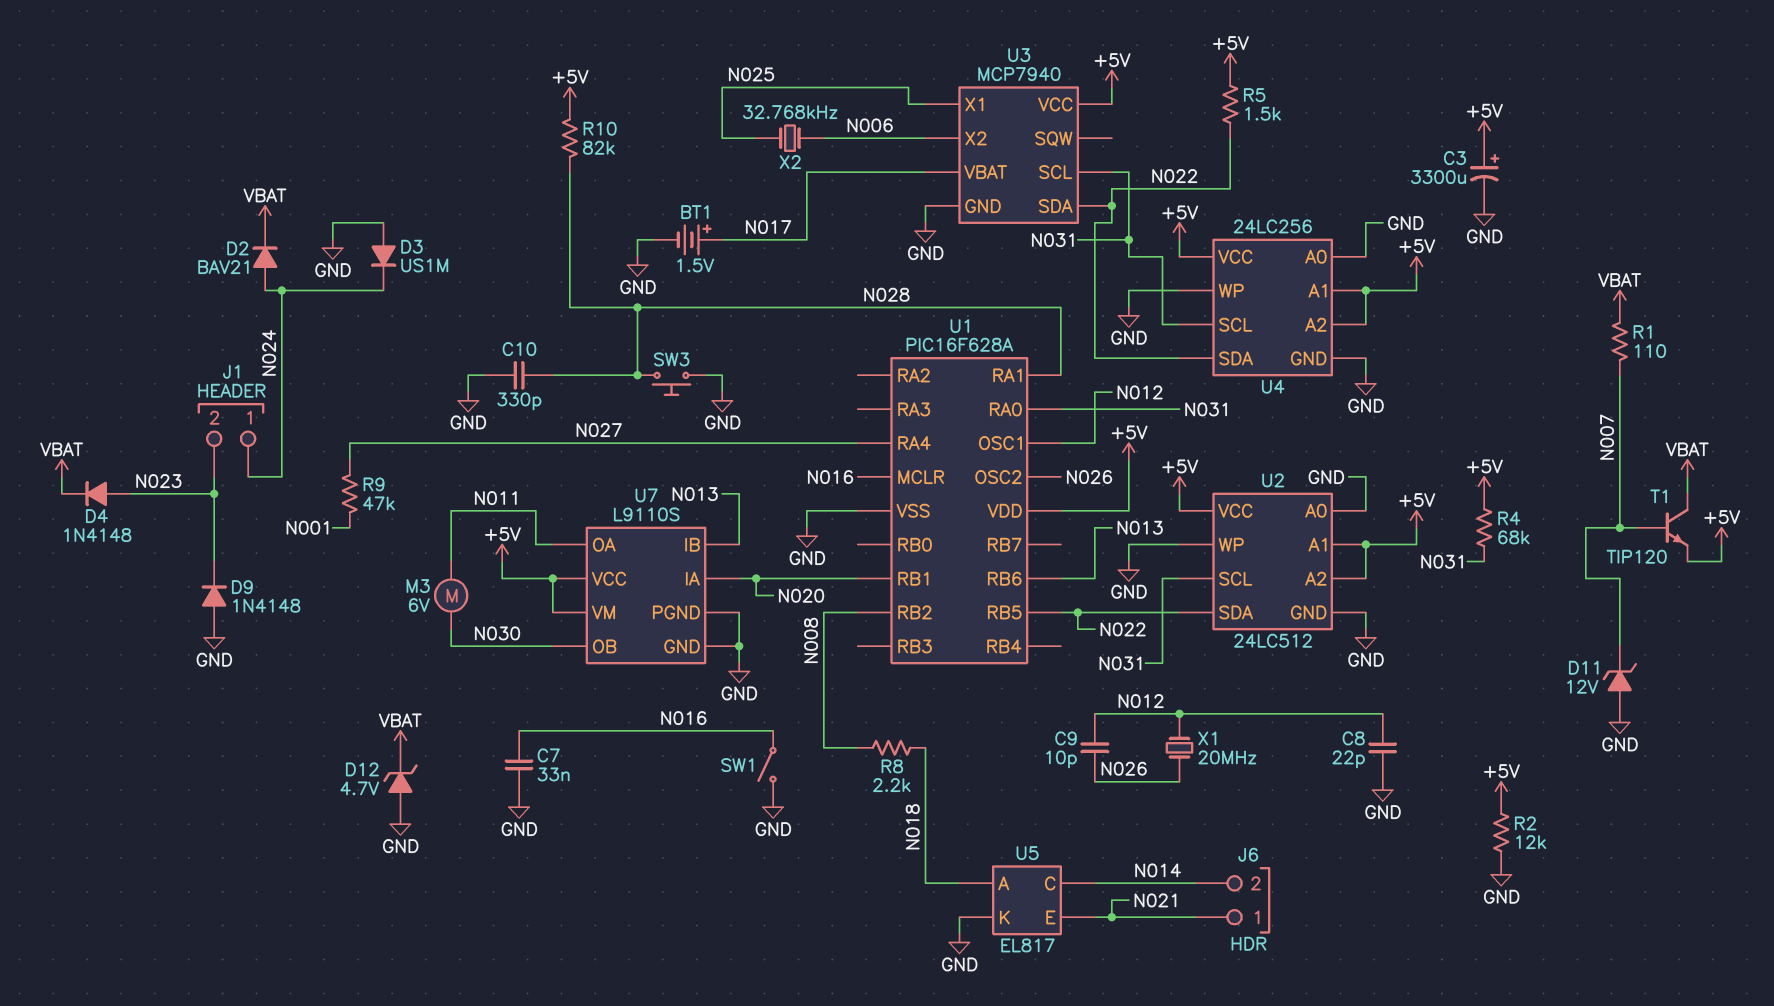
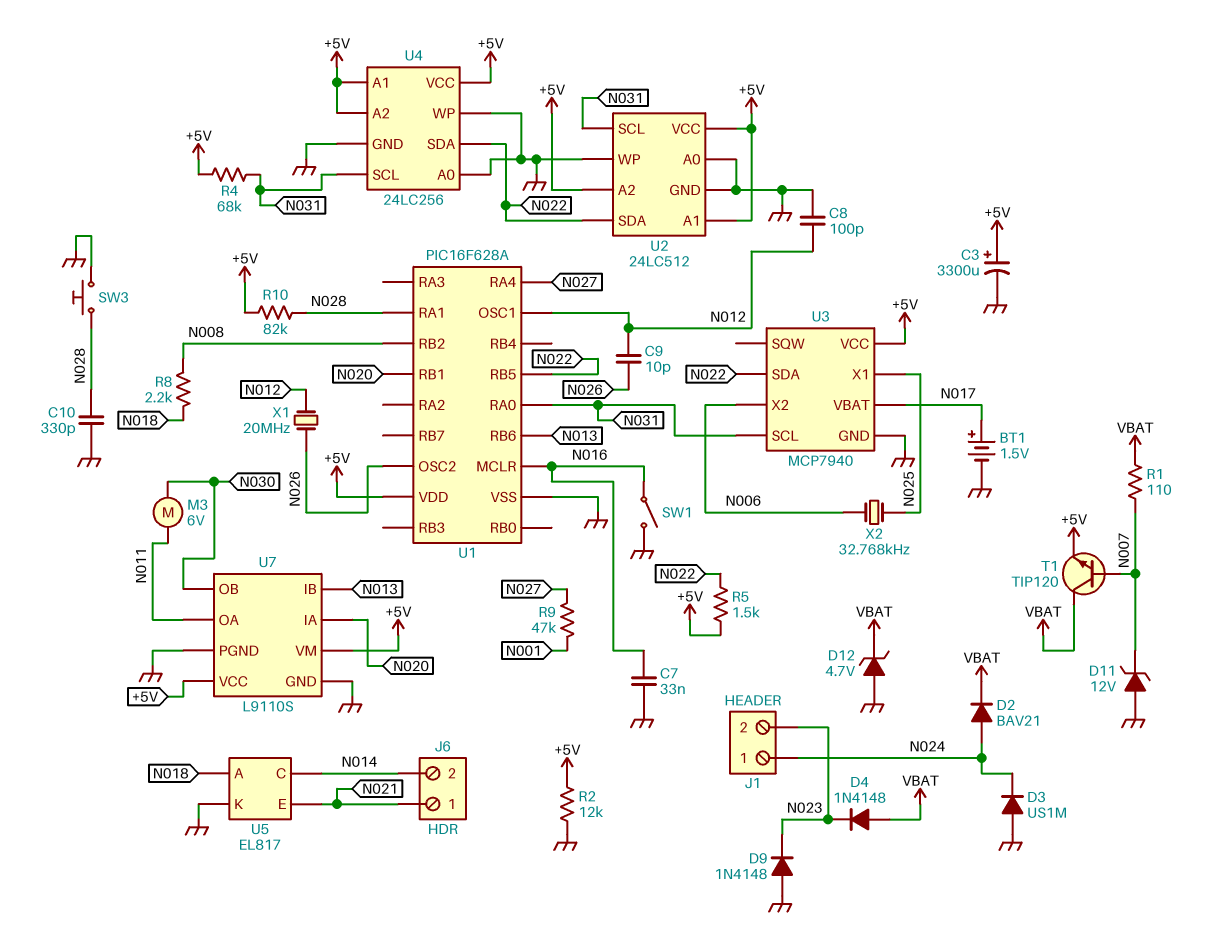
C8: 22pF (GND, N012) -> 100pF (GND, N012)
D4: diode 1N4148 (A N023, K VBAT) -> diode 1N4148 (A VBAT, K N023)

